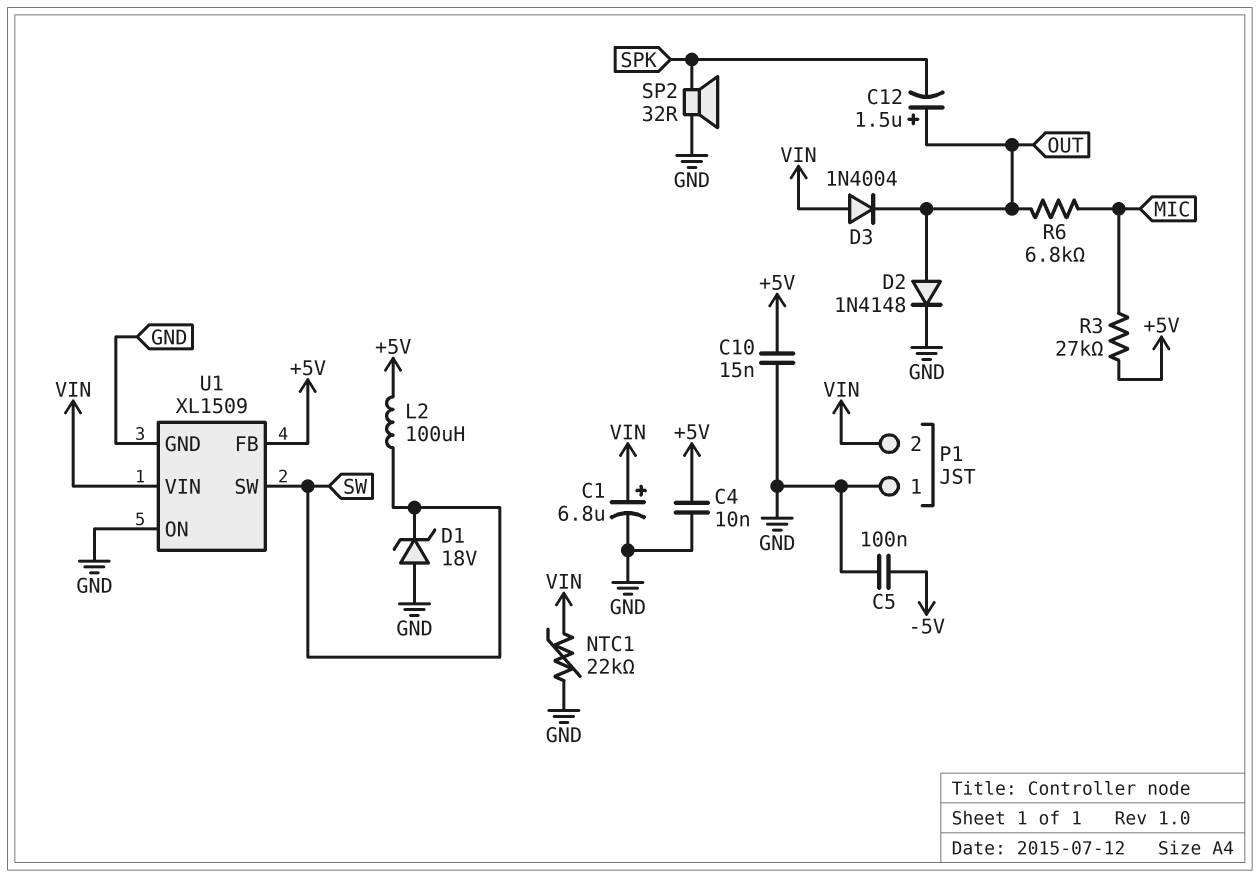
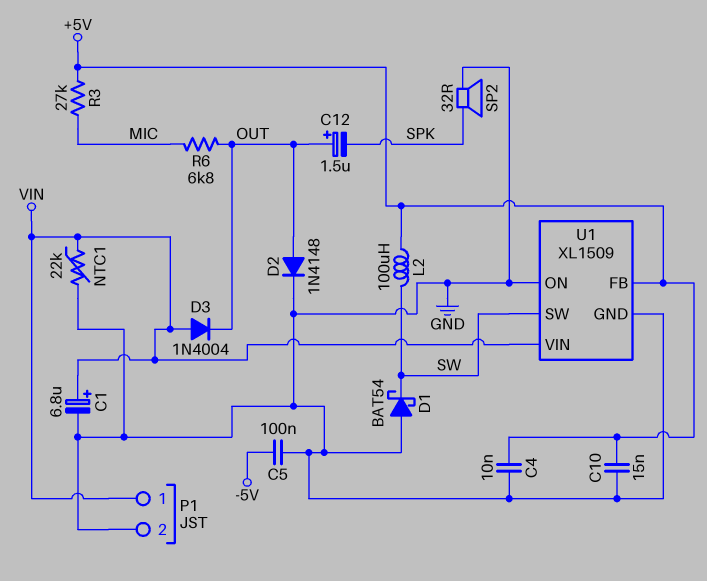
D1: zener 18V (A GND, K SW) -> schottky BAT54 (A GND, K SW)
P1 pin 1: GND -> VIN
P1 pin 2: VIN -> GND

